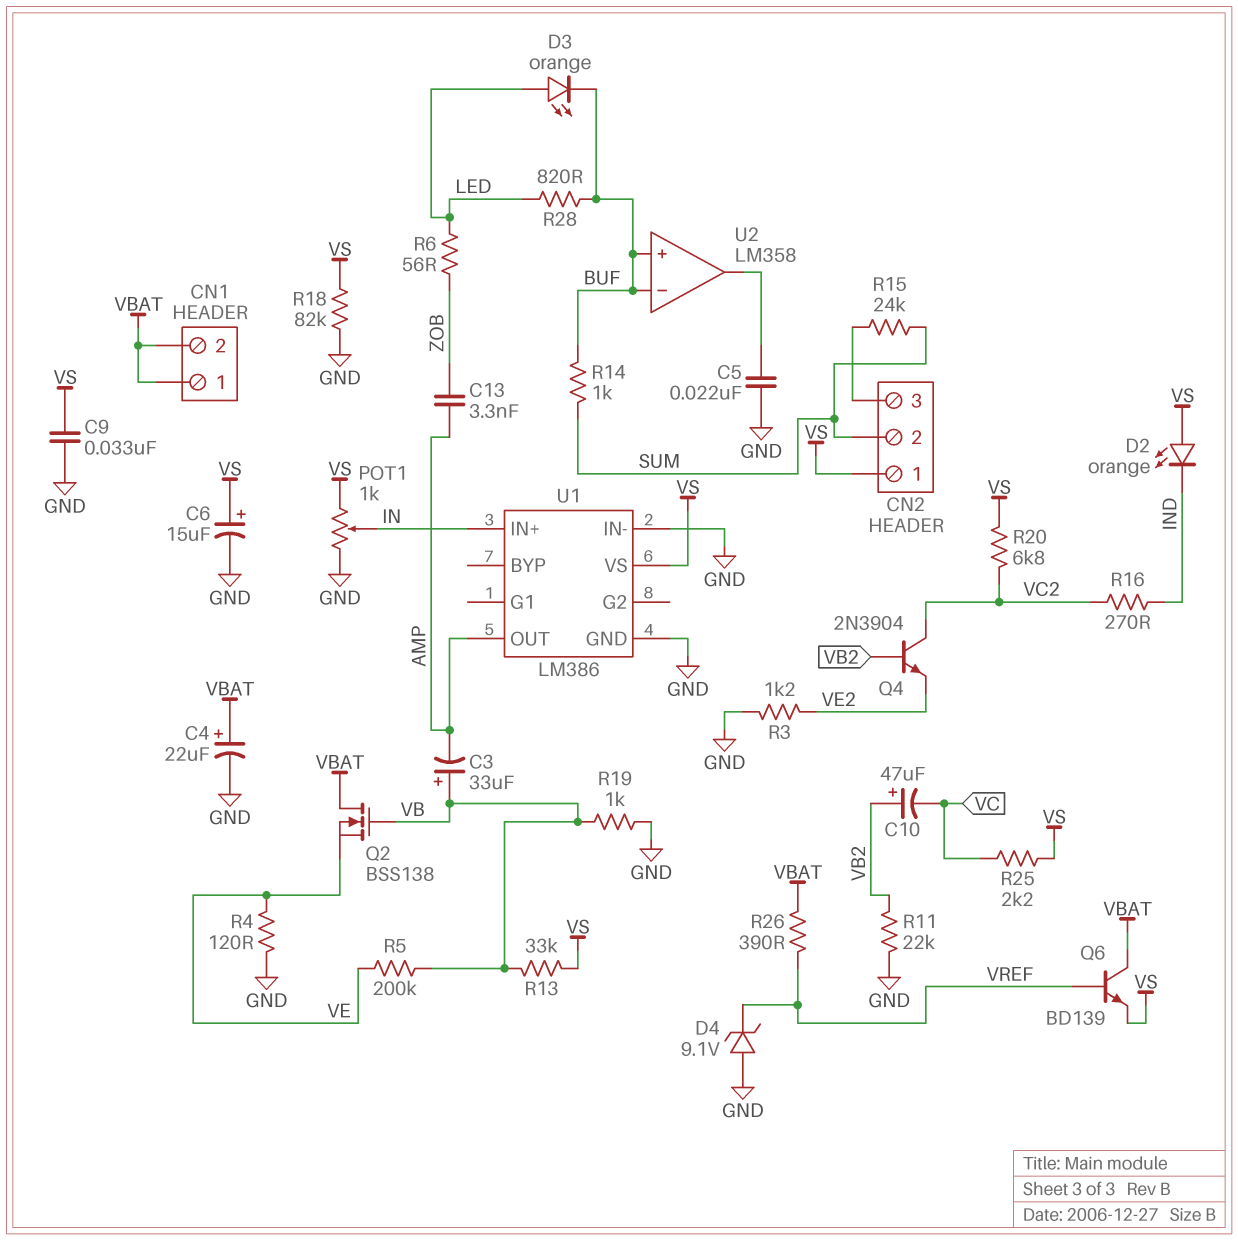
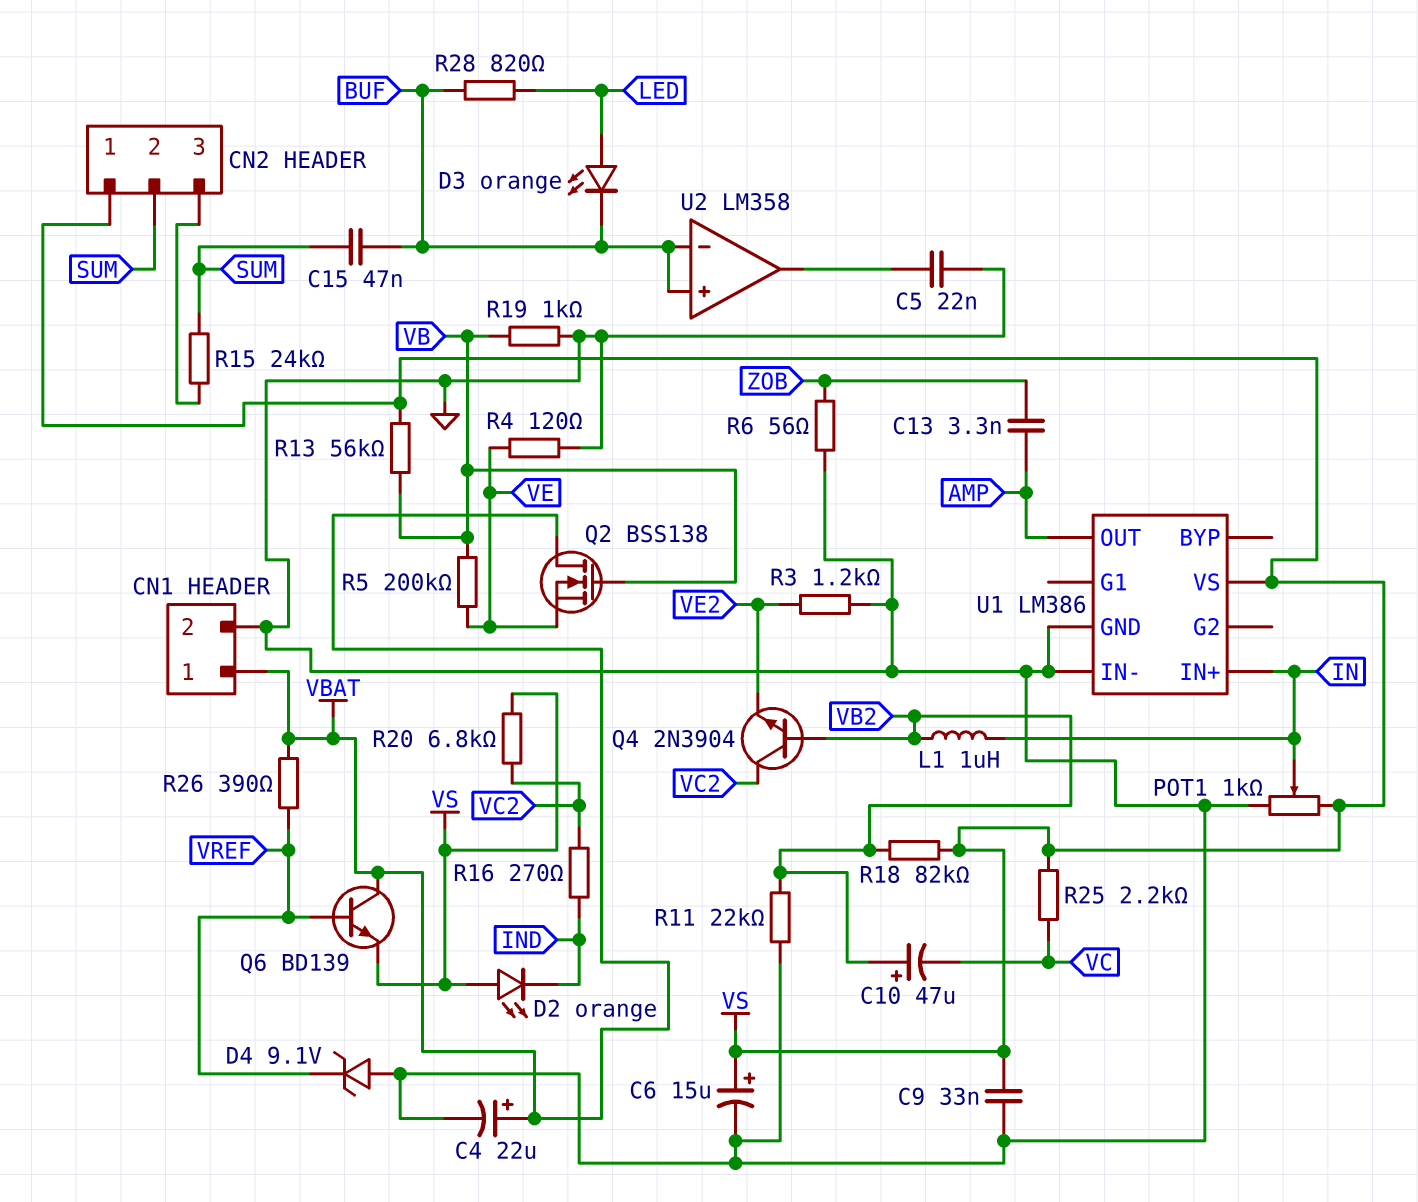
C3: 33uF (plus VB, minus AMP) -> none
C15: none -> 47nF (BUF, SUM)
CN1 pin 2: VBAT -> GND
L1: none -> 1uH (IN, VB2)
R6: 56 (LED, ZOB) -> 56 (GND, ZOB)
R13: 33k (VB, VS) -> 56k (VB, VS)
R14: 1k (BUF, SUM) -> none
R18: 82k (GND, VS) -> 82k (VB2, VS)

